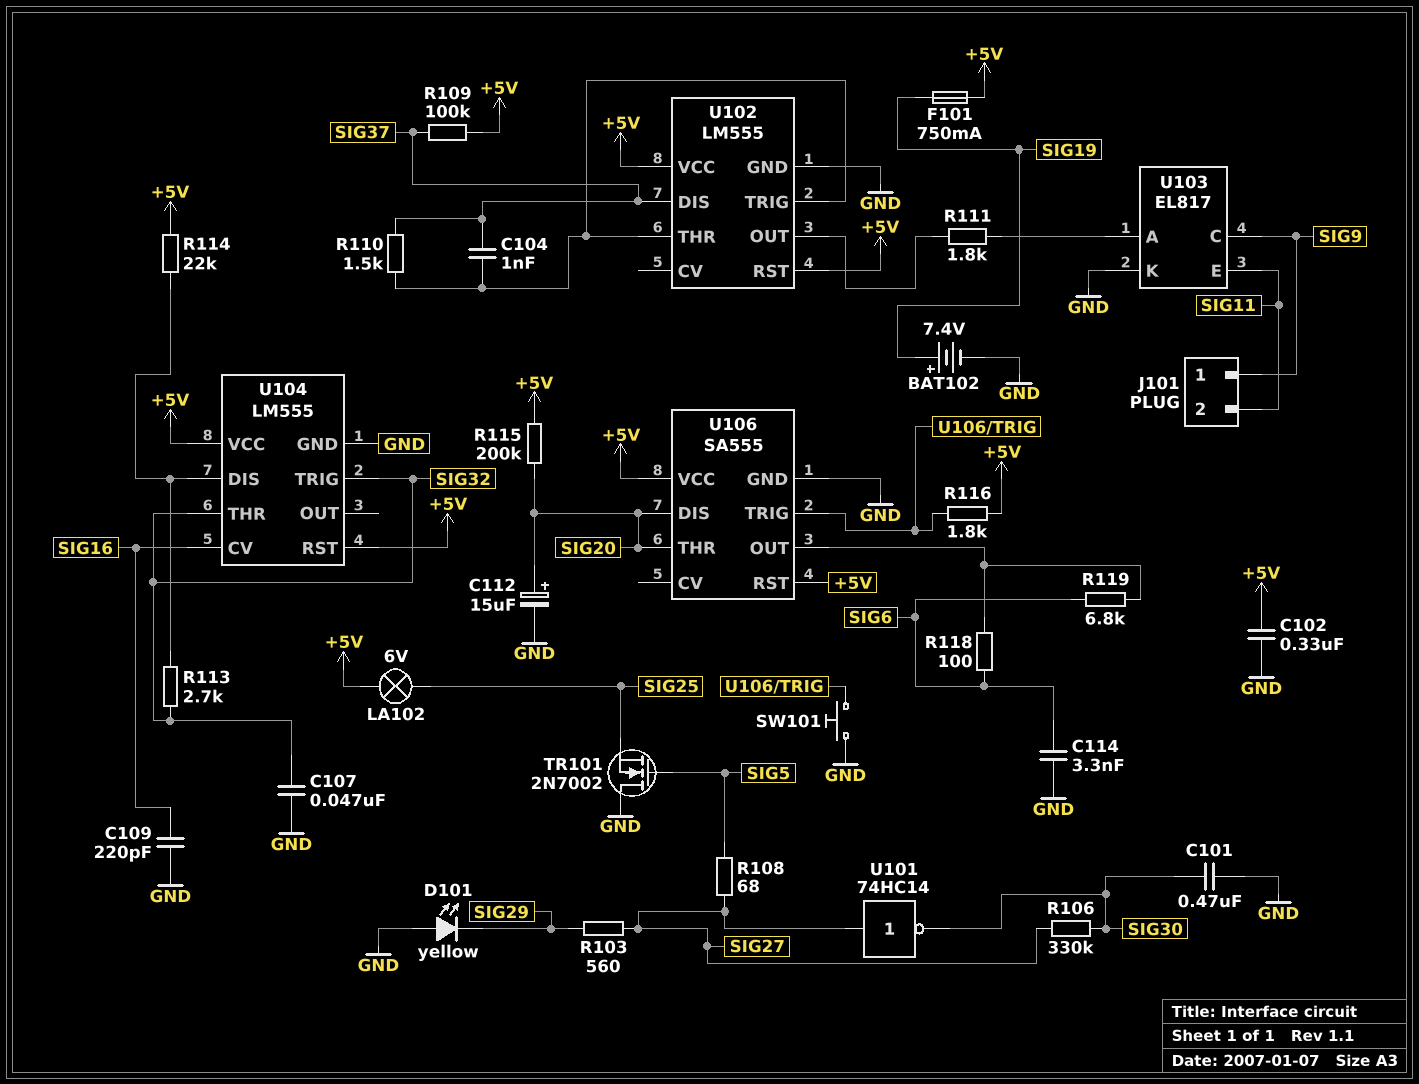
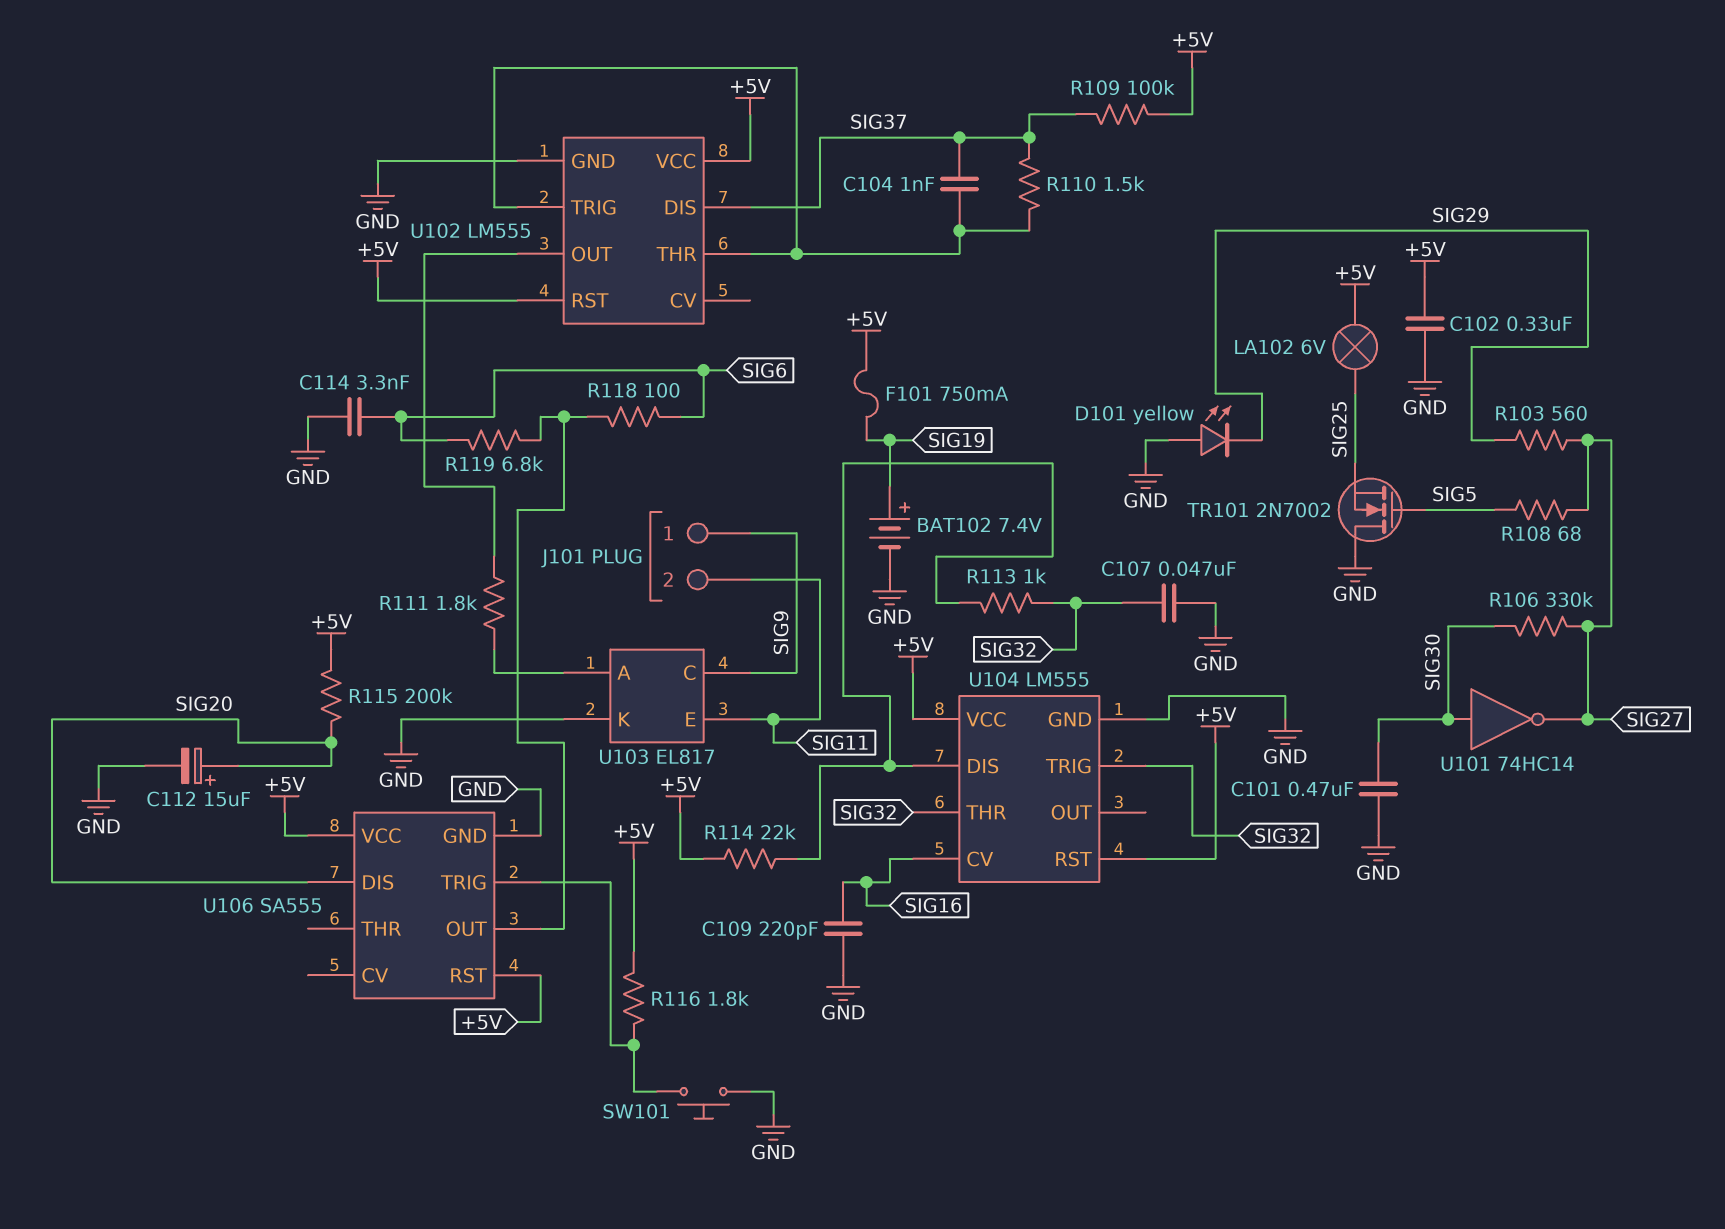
R113: 2.7k (SIG32, U104/DIS) -> 1k (SIG32, U104/DIS)
U101: NOT 74HC14 (in SIG27, out SIG30) -> NOT 74HC14 (in SIG30, out SIG27)
U106 pin THR: SIG20 -> none

